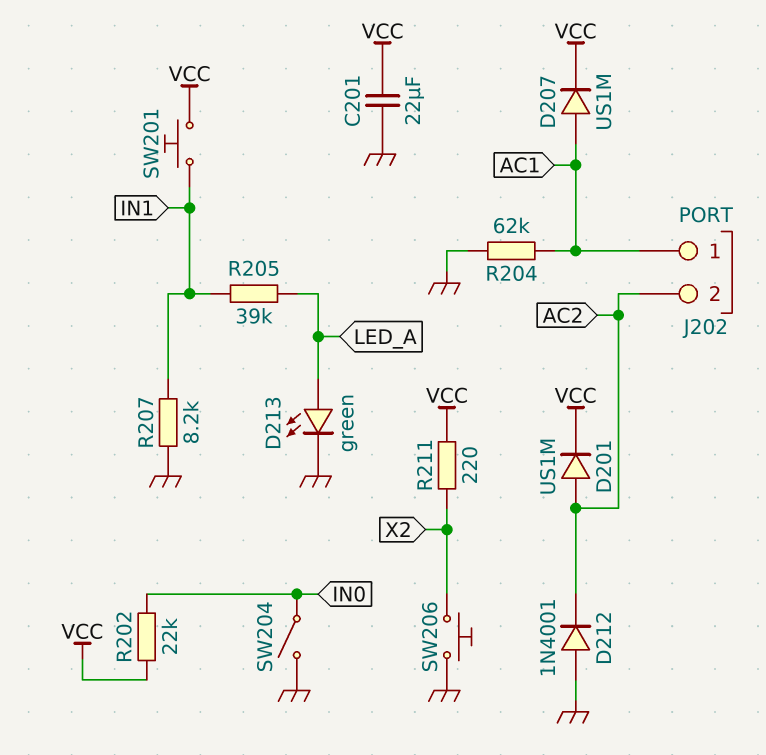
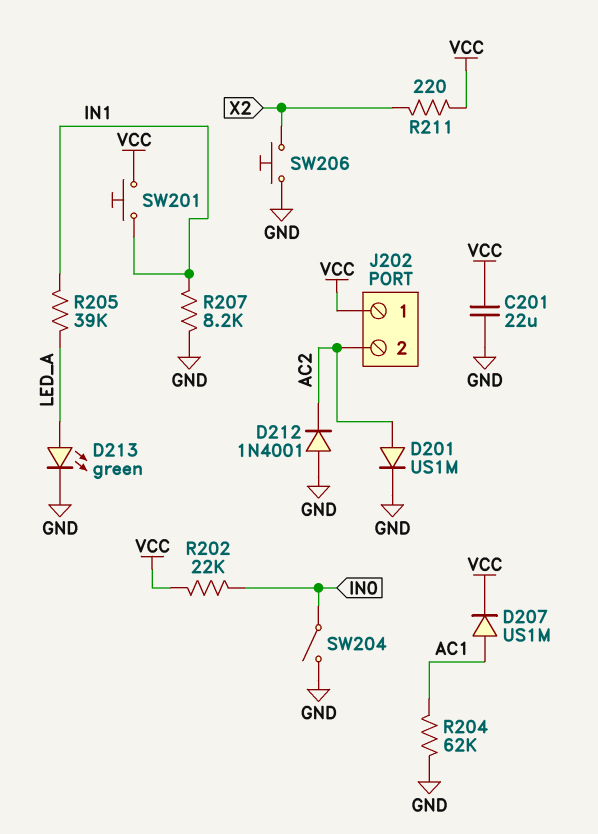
D201: diode US1M (A AC2, K VCC) -> diode US1M (A AC2, K GND)
J202 pin 1: AC1 -> VCC

